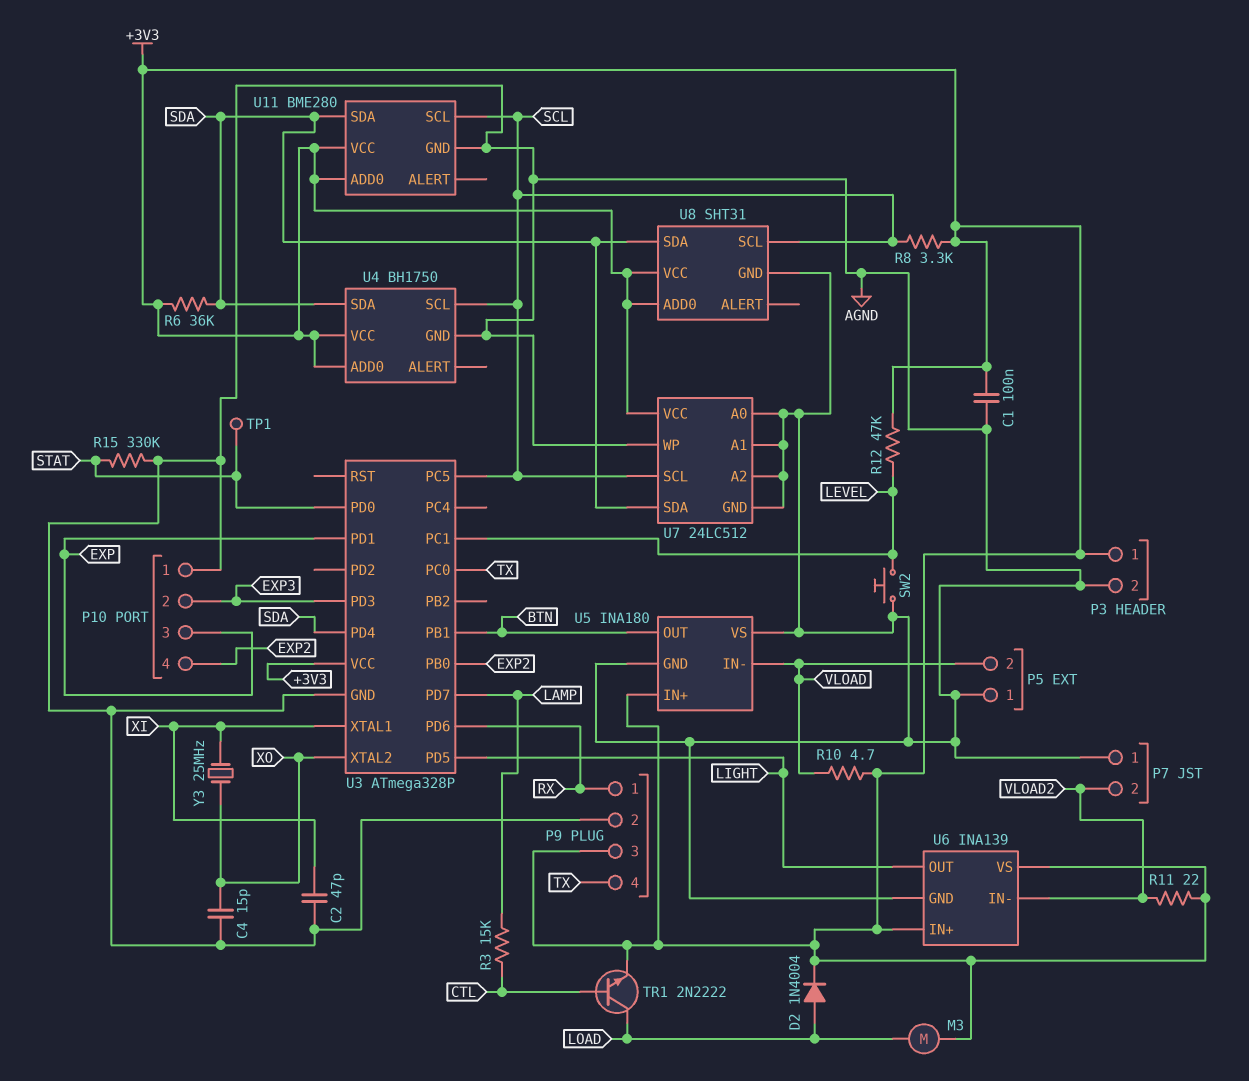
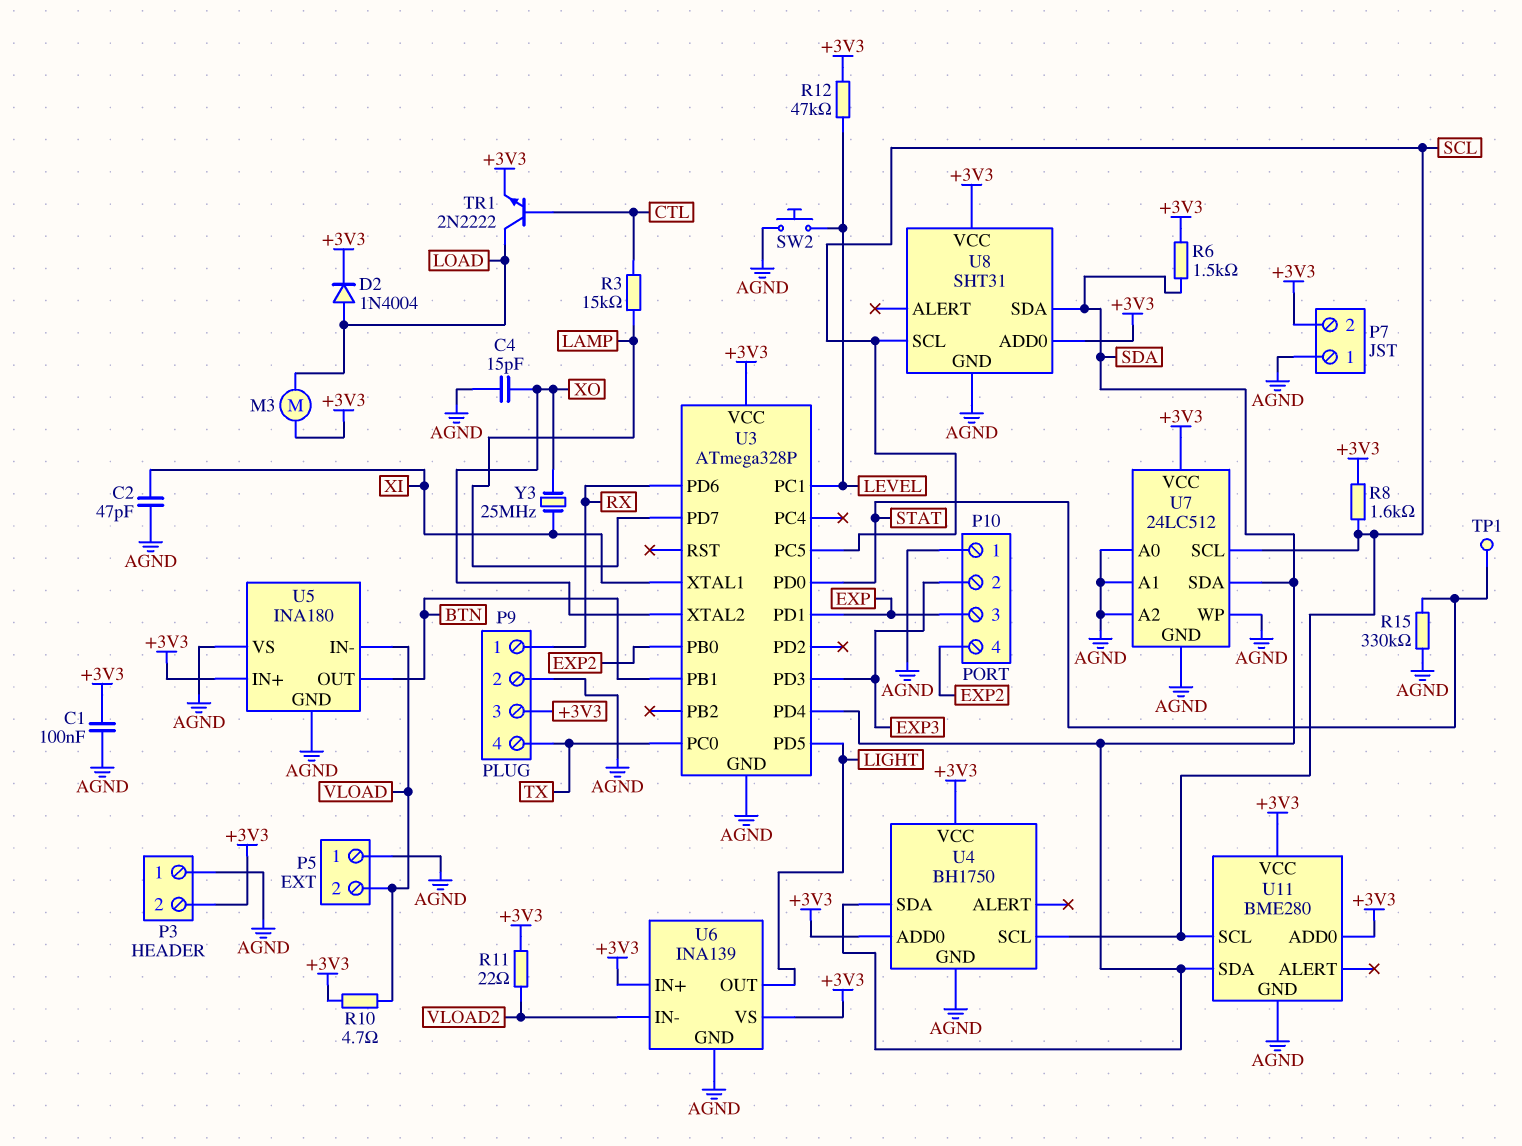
P3 pin 1: +3V3 -> AGND
P3 pin 2: AGND -> +3V3
P7 pin 2: VLOAD2 -> +3V3
R6: 36k (+3V3, SDA) -> 1.5k (+3V3, SDA)
R8: 3.3k (+3V3, SCL) -> 1.6k (+3V3, SCL)

